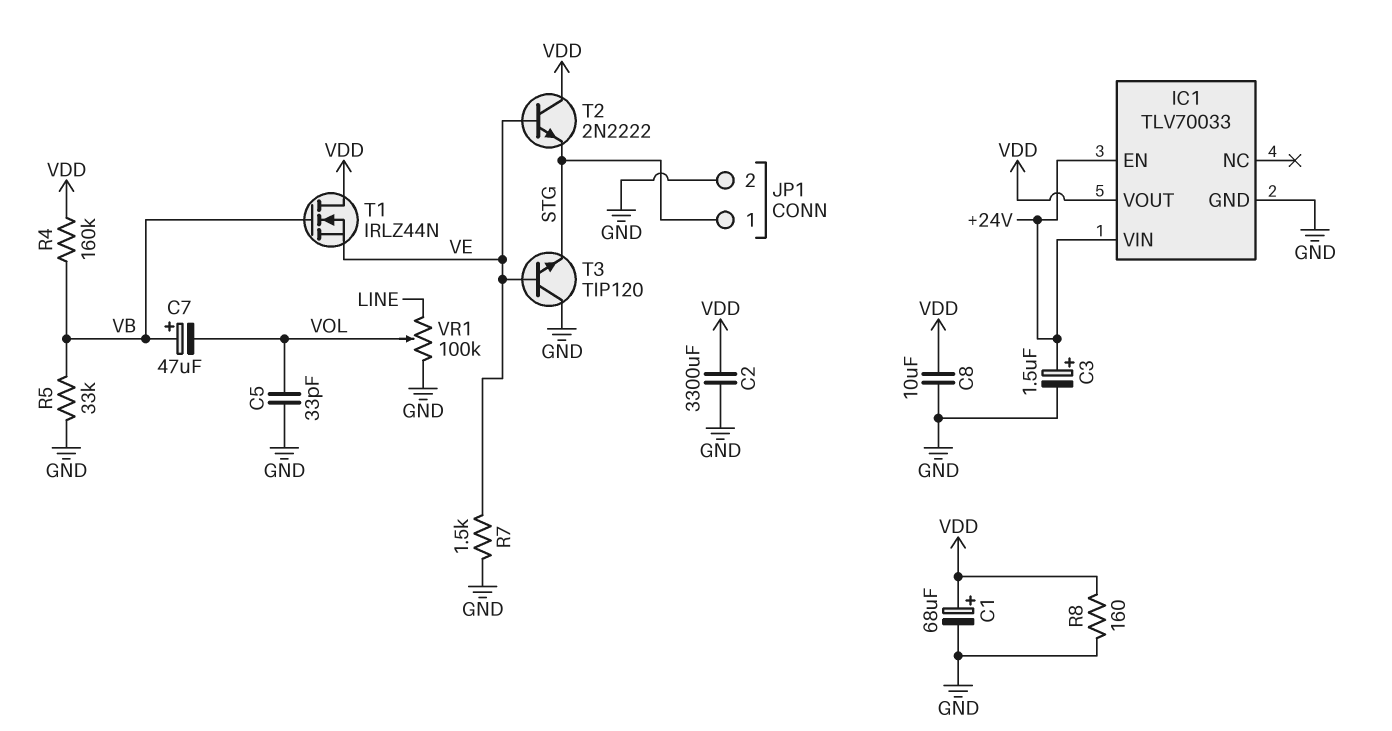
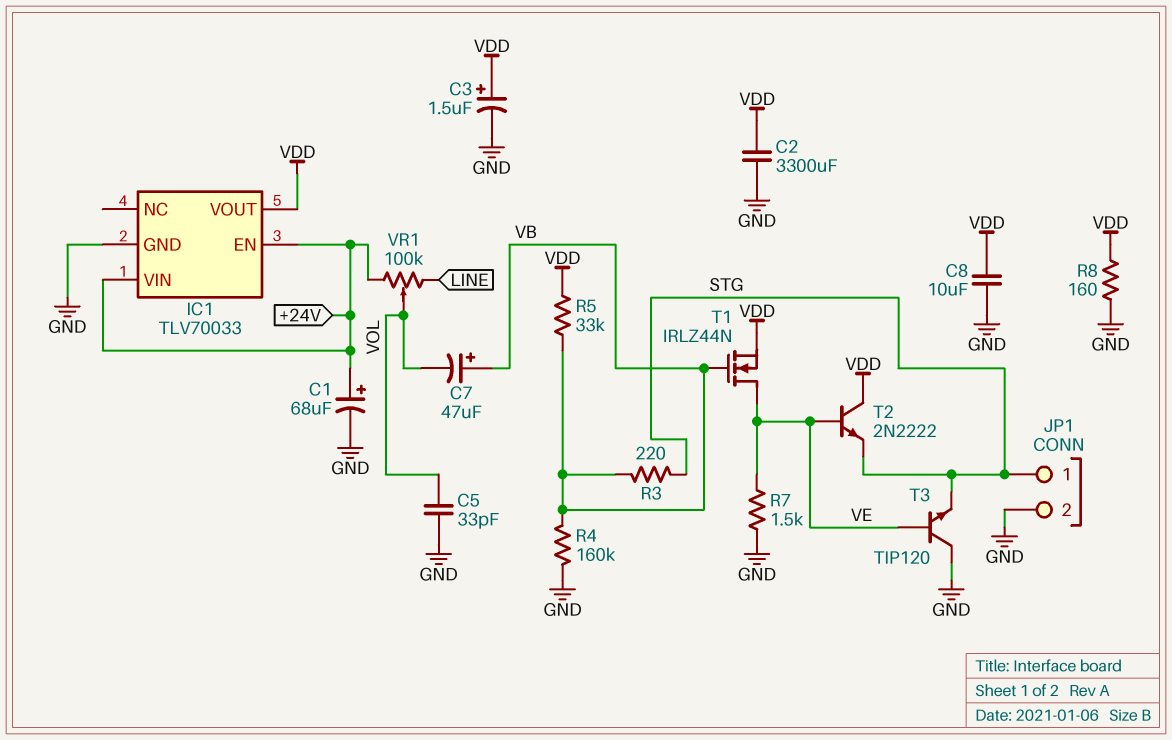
C1: 68uF (plus VDD, minus GND) -> 68uF (plus +24V, minus GND)
C3: 1.5uF (plus +24V, minus GND) -> 1.5uF (plus VDD, minus GND)
R3: none -> 220 (STG, VB)
R4: 160k (VB, VDD) -> 160k (GND, VB)
R5: 33k (GND, VB) -> 33k (VB, VDD)
T1: NMOS IRLZ44N (G VB, D VDD, S VE) -> NMOS IRLZ44N (G VB, D VE, S VDD)
VR1: 100k (GND, LINE, wiper VOL) -> 100k (+24V, LINE, wiper VOL)

